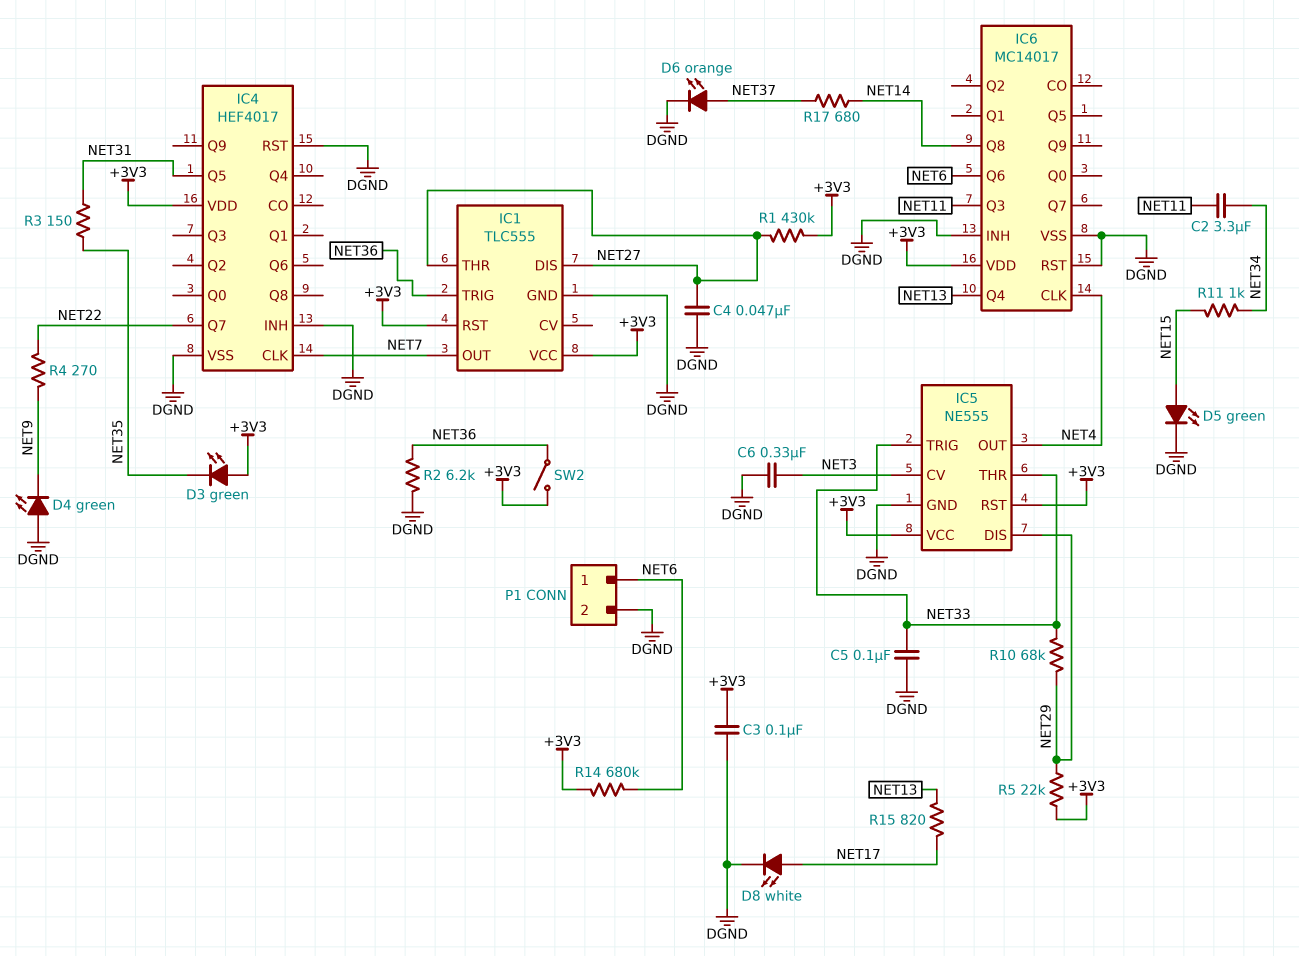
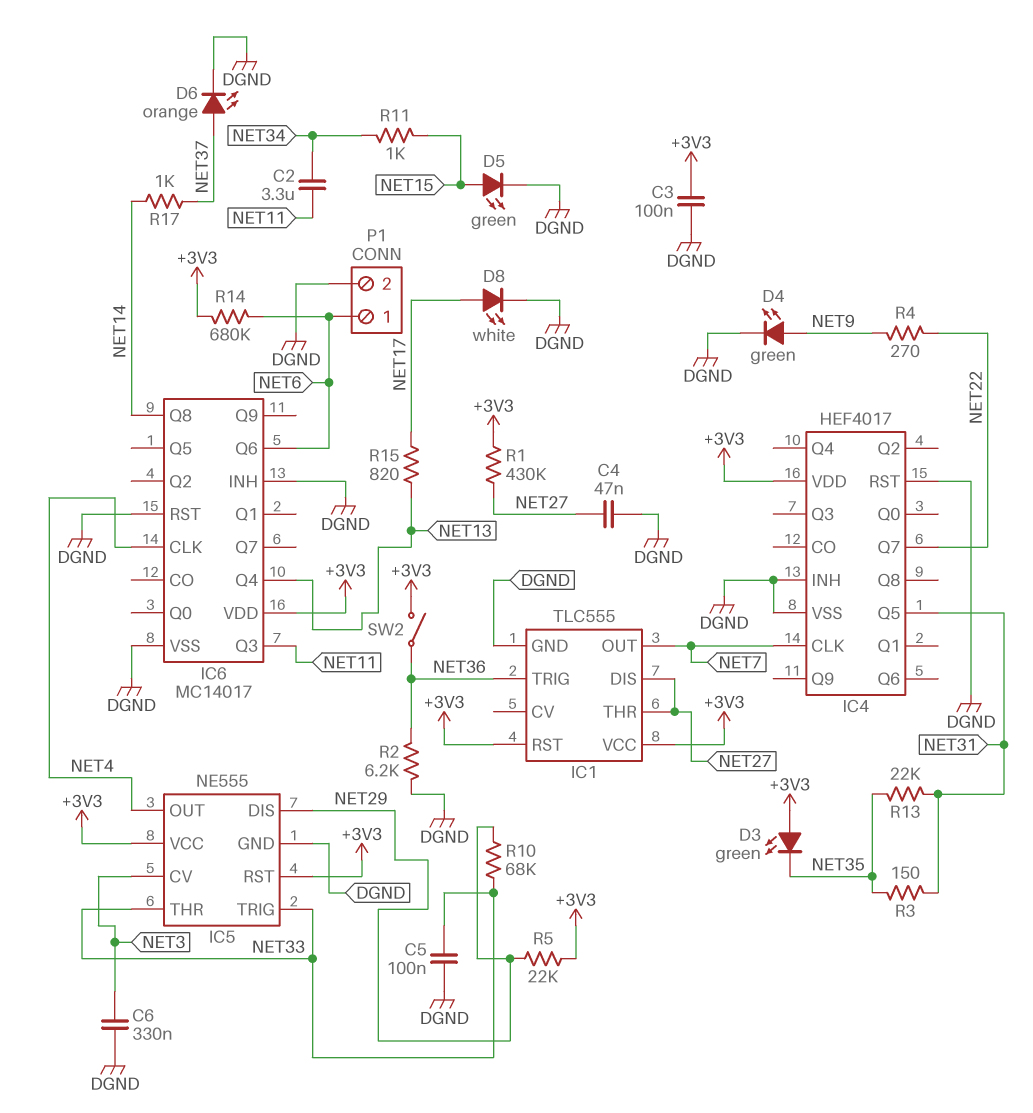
D4: LED green (A DGND, K NET9) -> LED green (A NET9, K DGND)
R13: none -> 22k (NET31, NET35)
R17: 680 (NET14, NET37) -> 1k (NET14, NET37)

